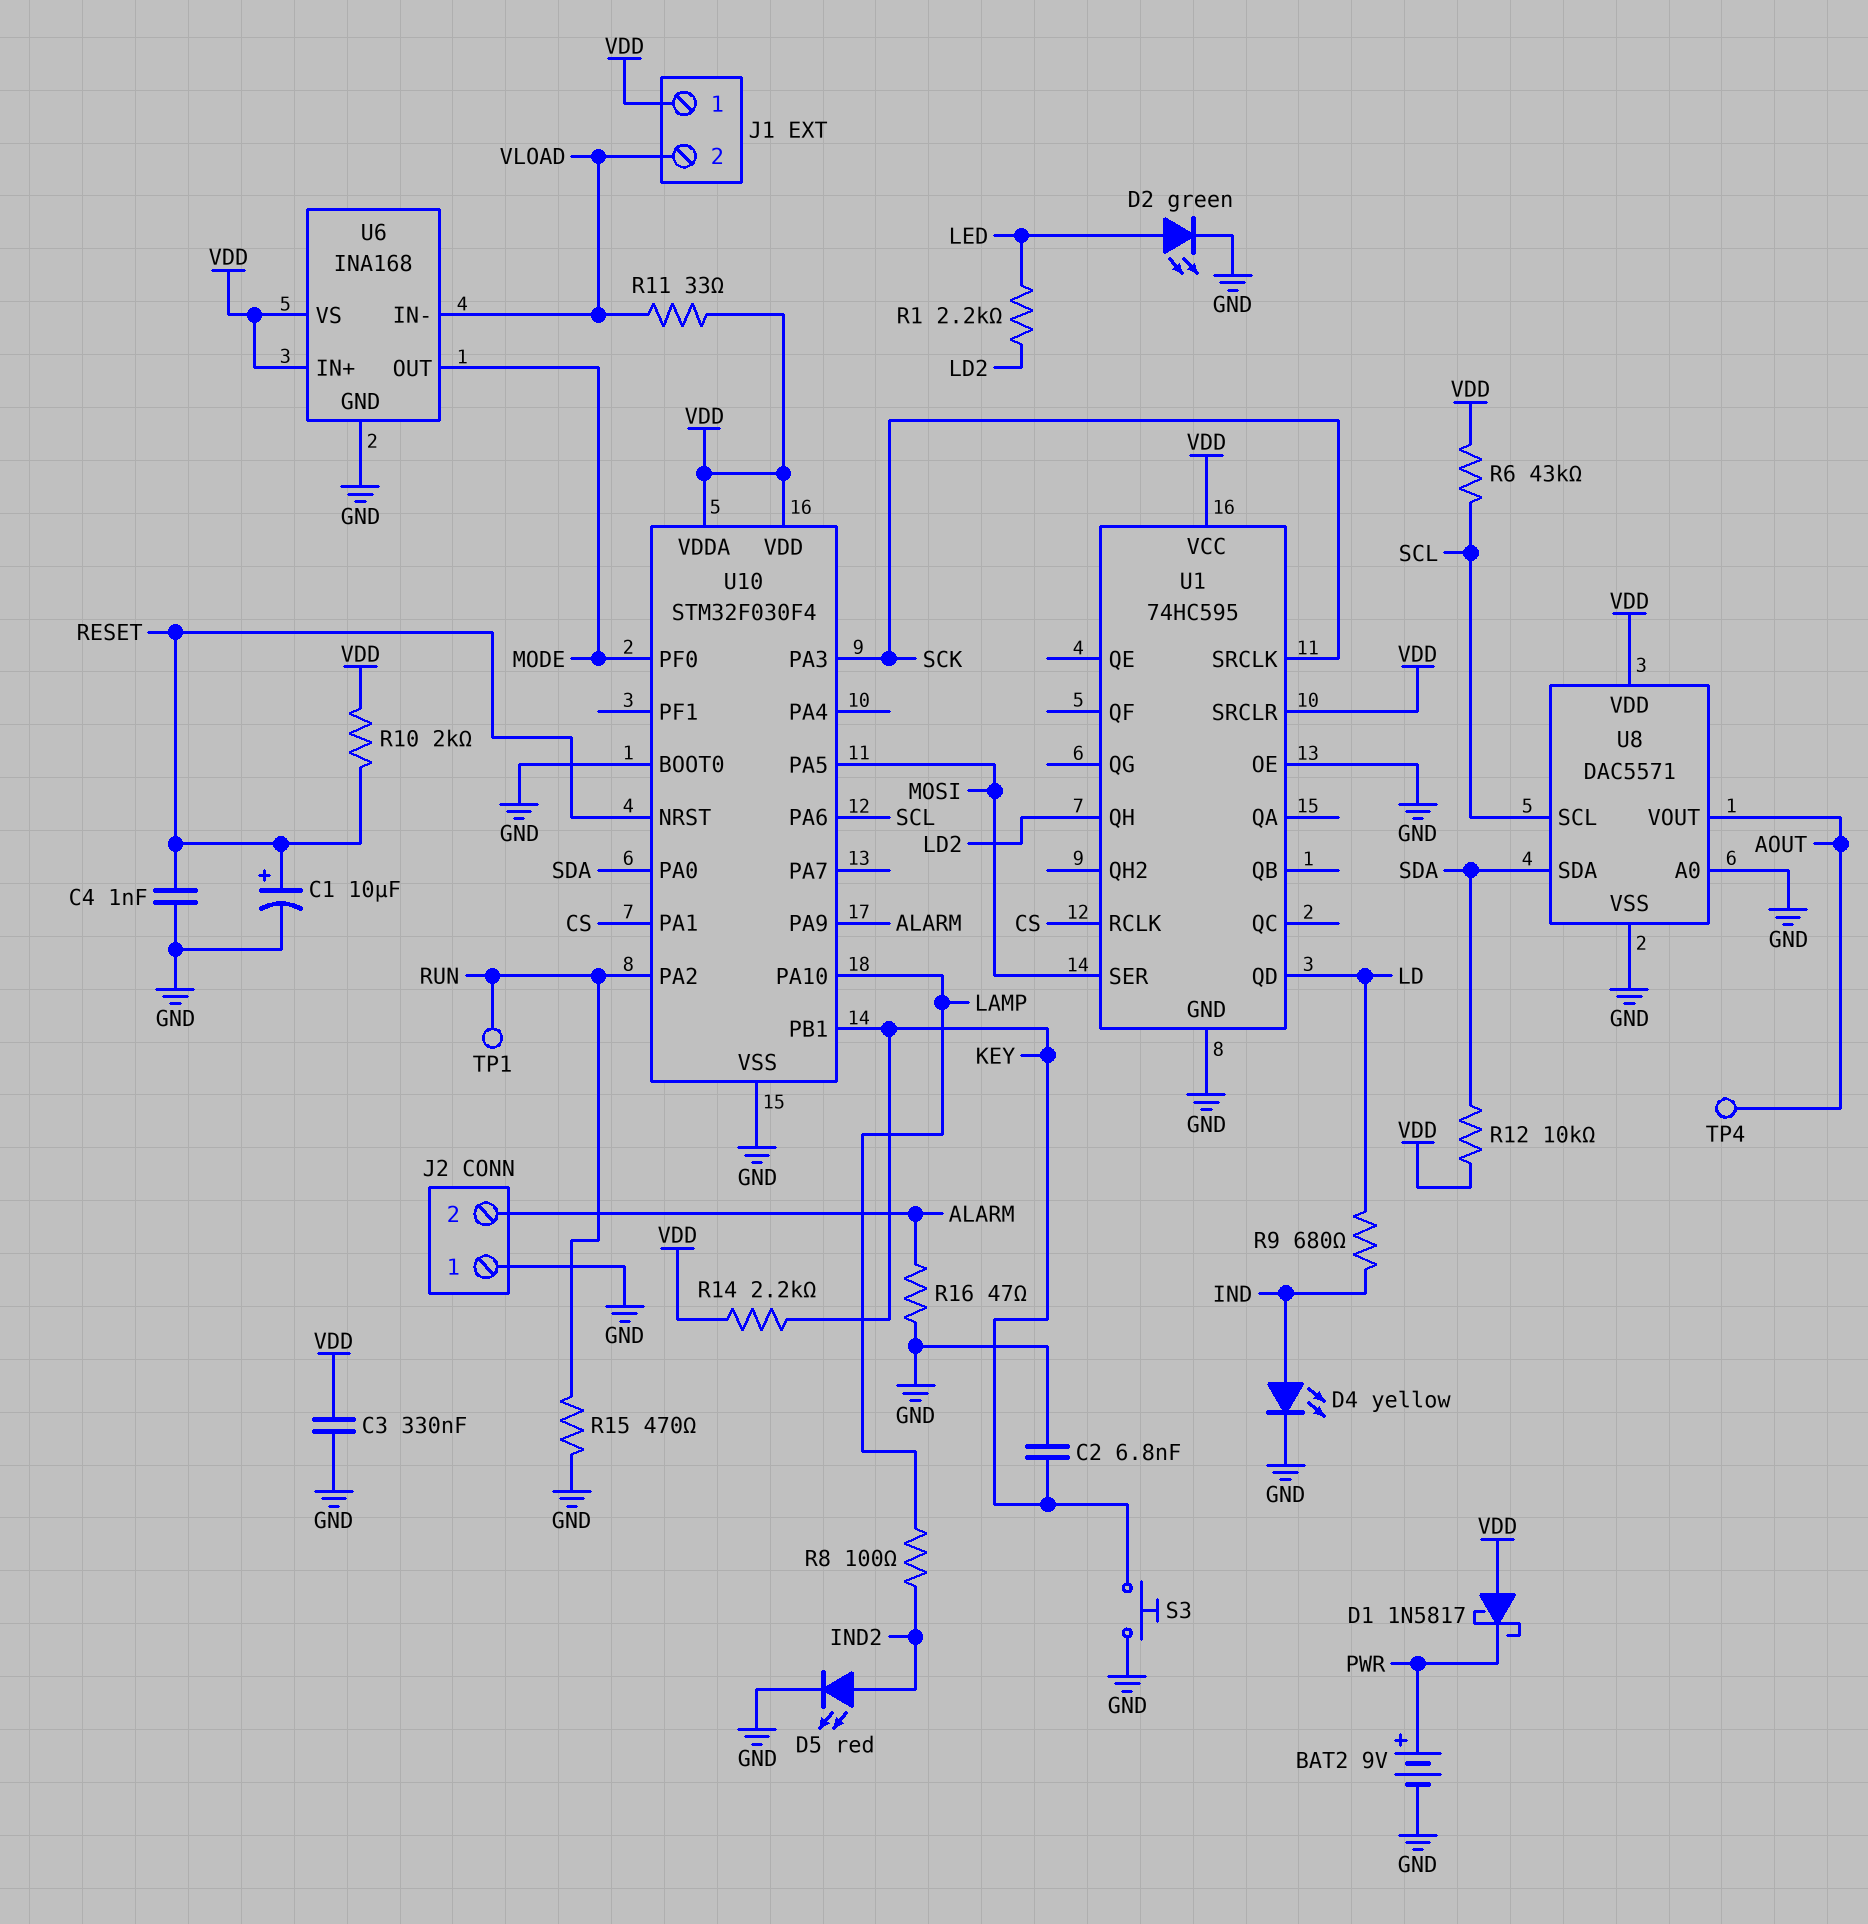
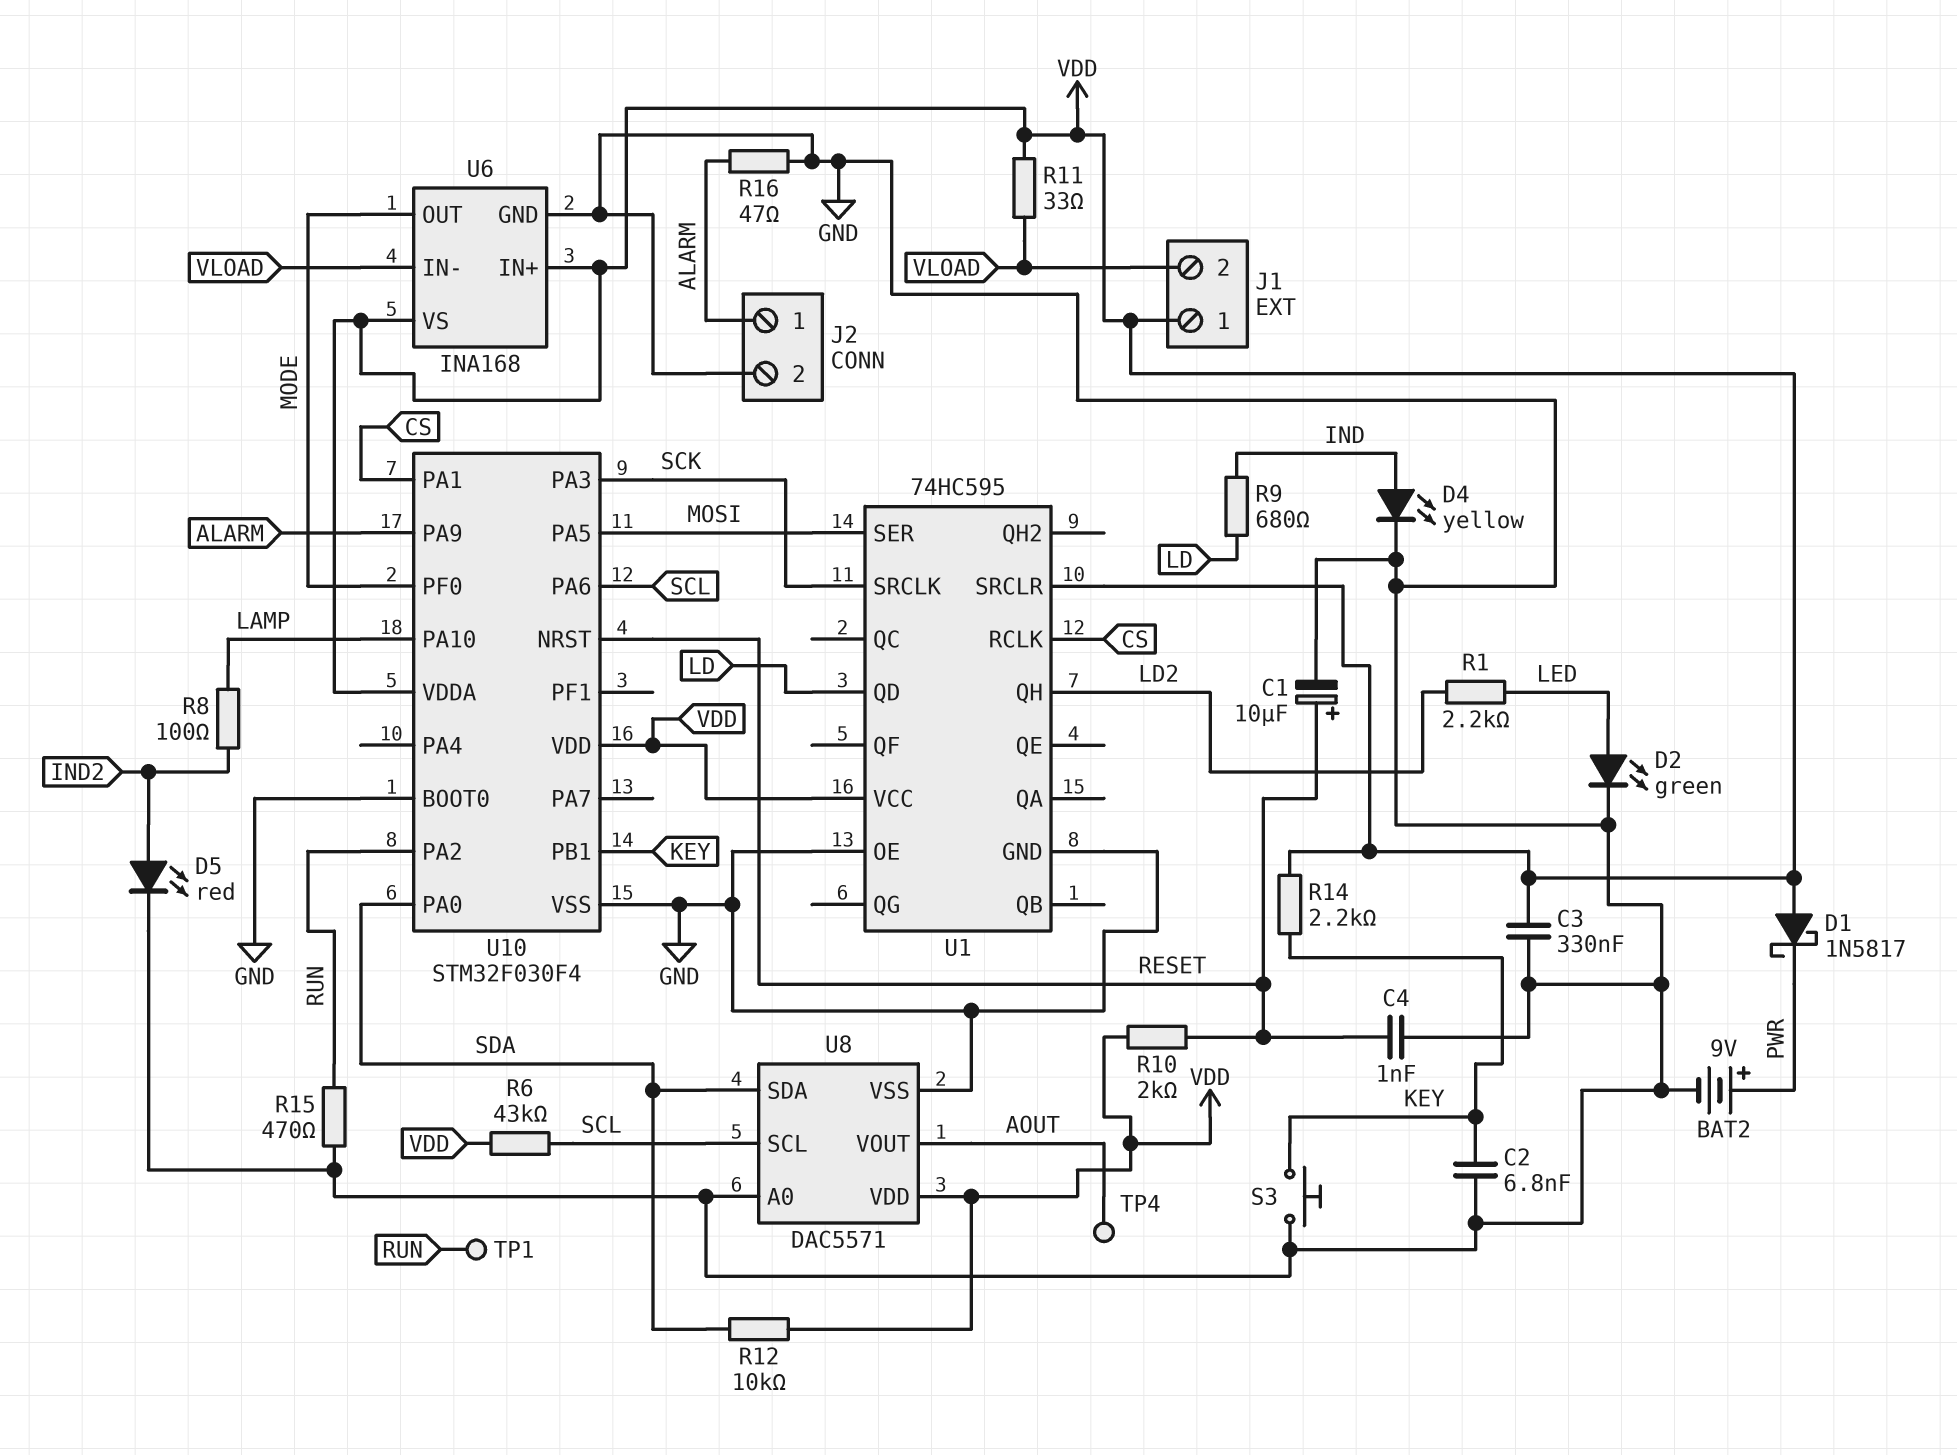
J2 pin 1: GND -> ALARM
J2 pin 2: ALARM -> GND

